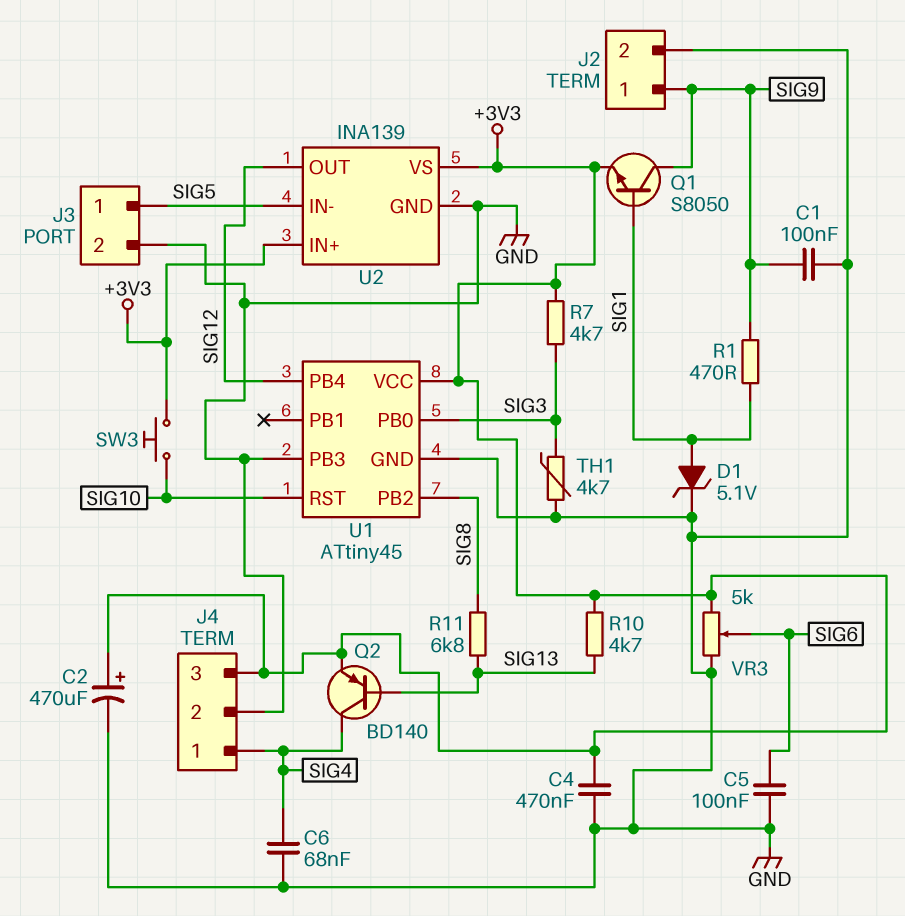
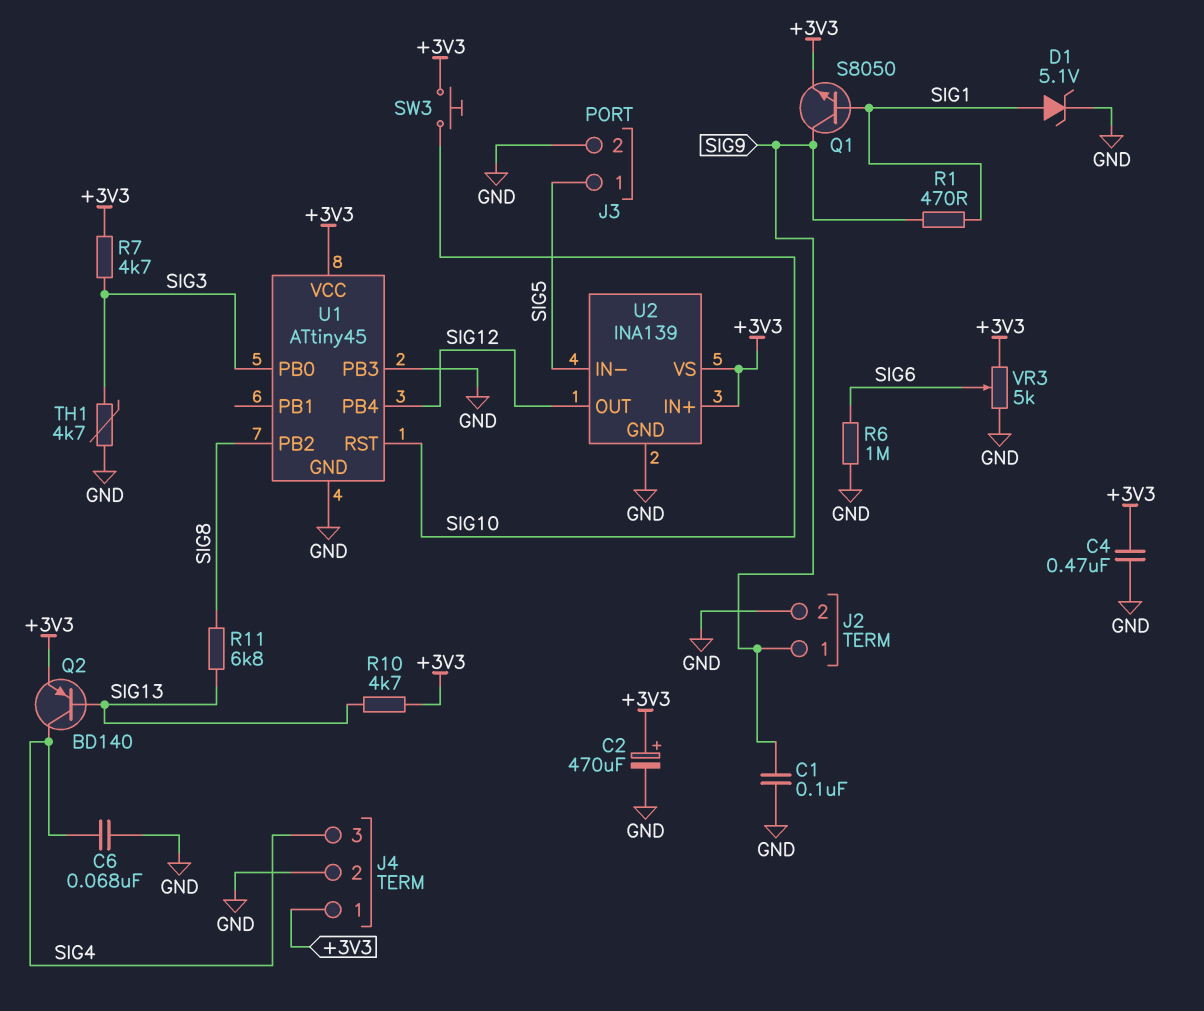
C5: 100nF (GND, SIG6) -> none
J4 pin 1: SIG4 -> +3V3
J4 pin 3: +3V3 -> SIG4
R6: none -> 1M (GND, SIG6)

